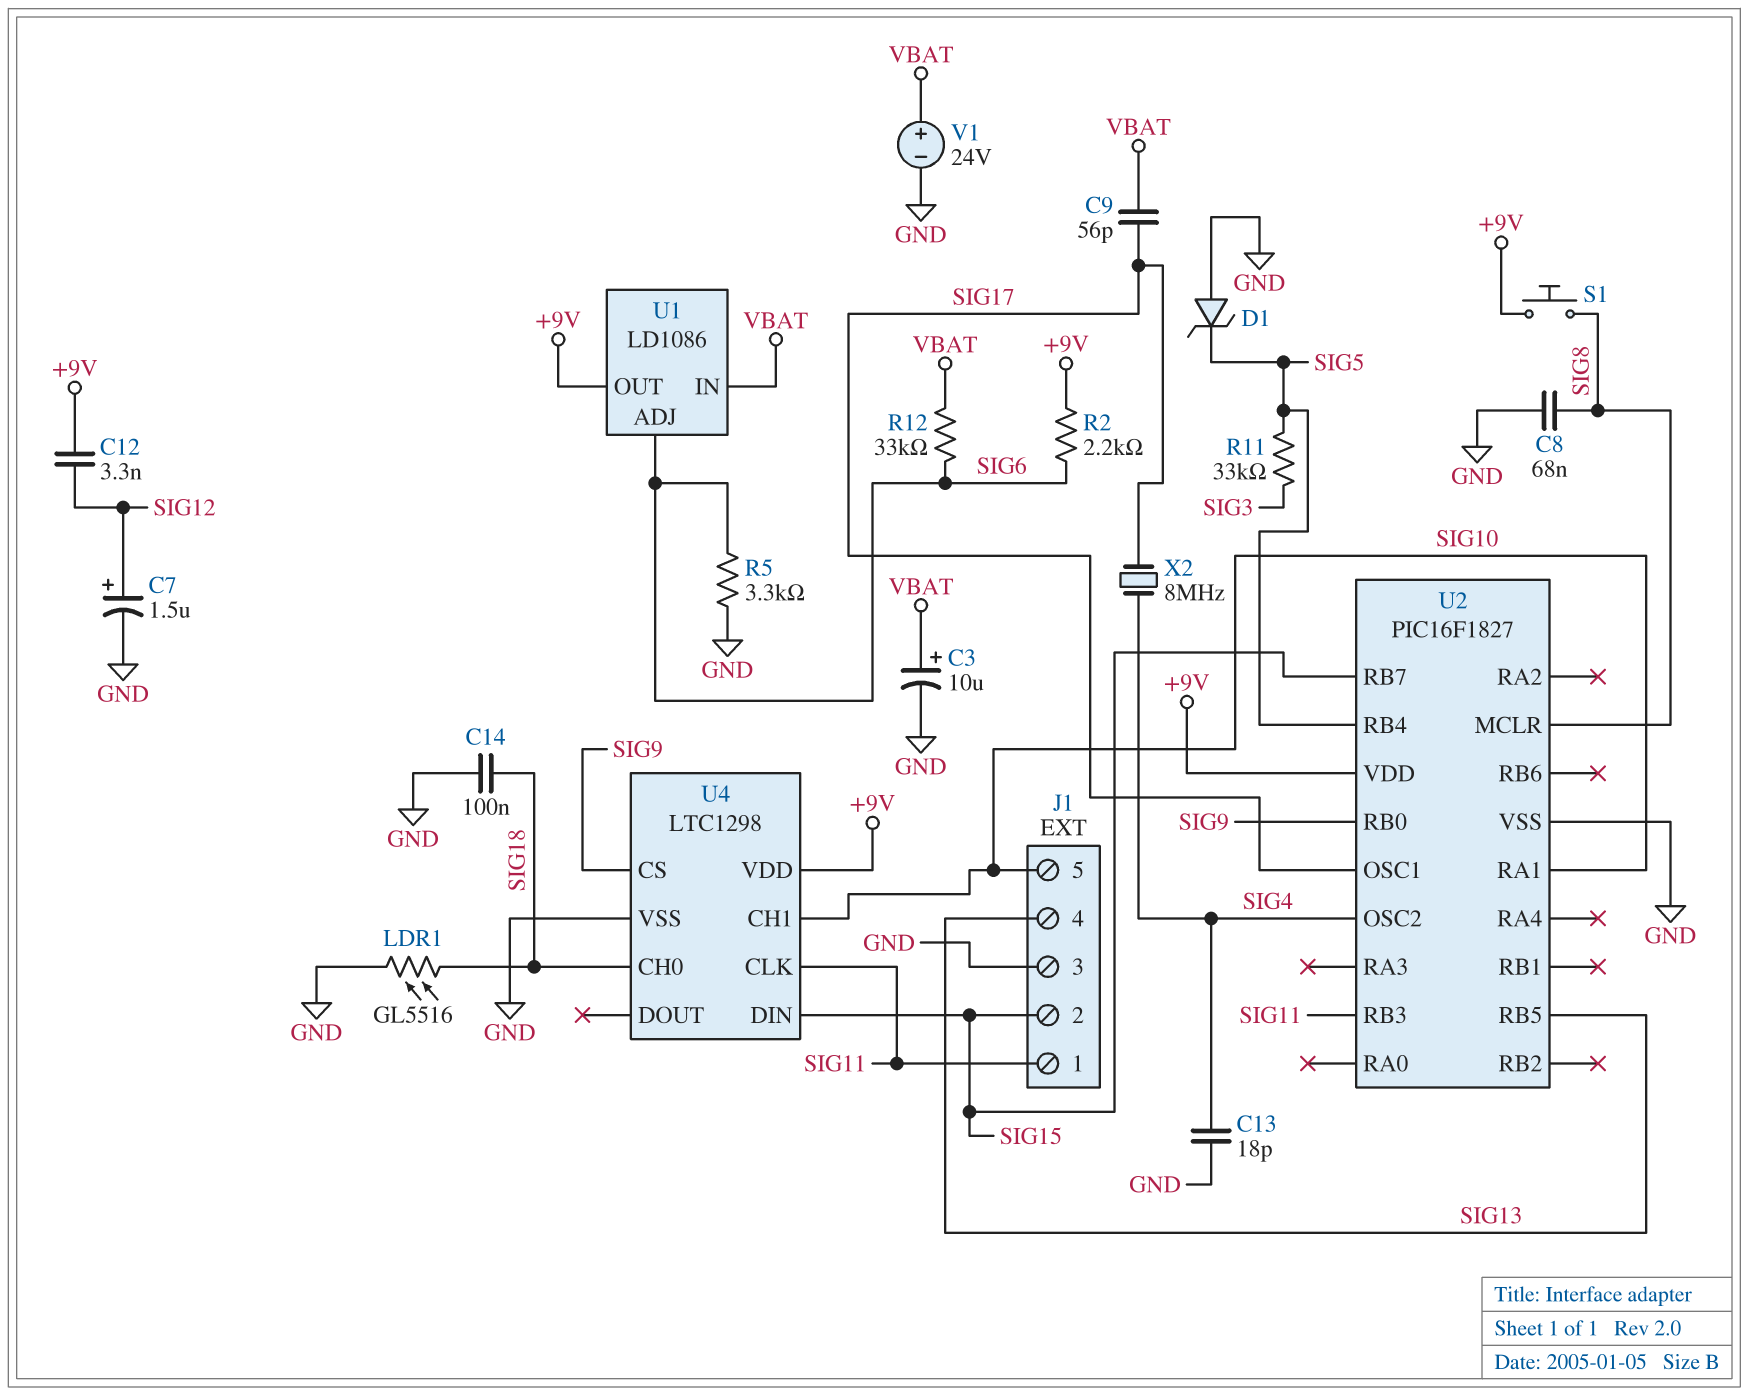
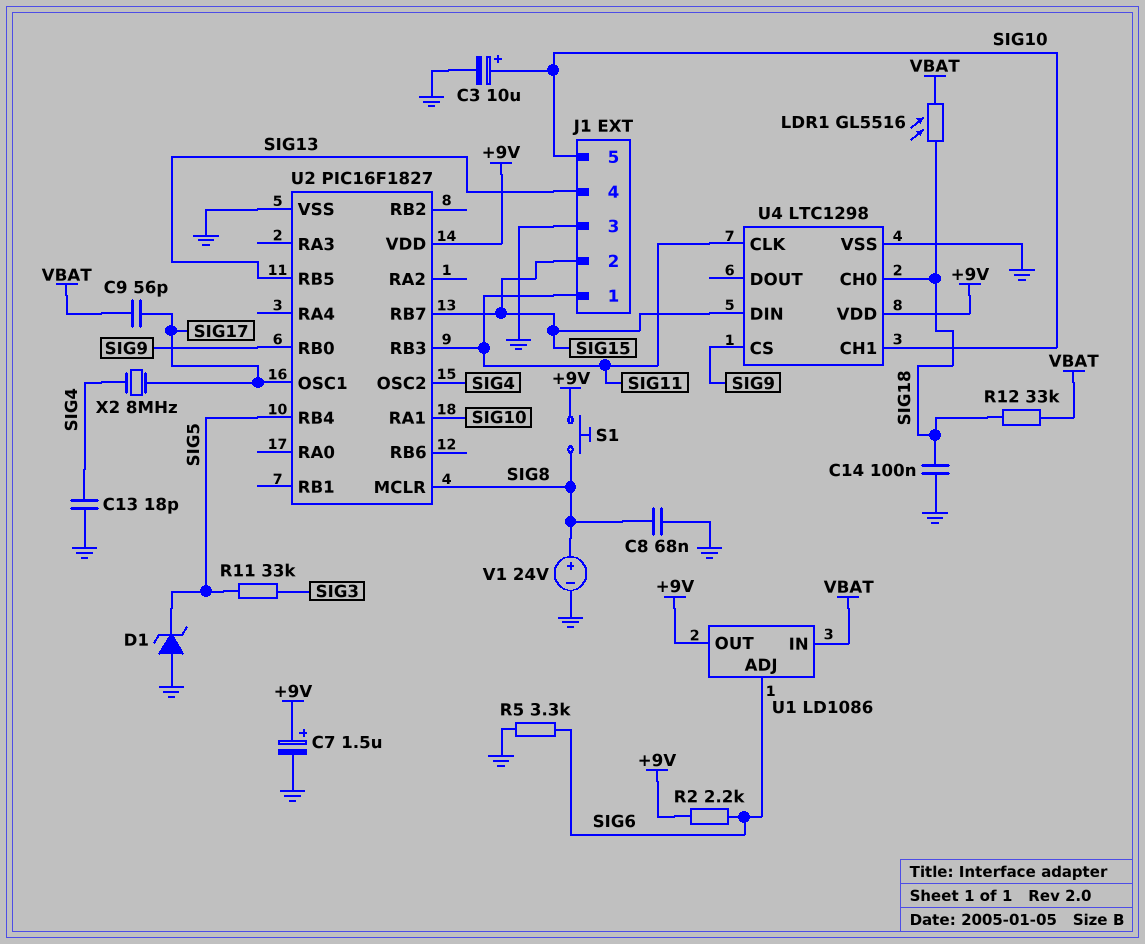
C3: 10uF (plus VBAT, minus GND) -> 10uF (plus SIG10, minus GND)
C7: 1.5uF (plus SIG12, minus GND) -> 1.5uF (plus +9V, minus GND)
C12: 3.3nF (+9V, SIG12) -> none
LDR1: GL5516 (GND, SIG18) -> GL5516 (SIG18, VBAT)
R12: 33k (SIG6, VBAT) -> 33k (SIG18, VBAT)
V1: 24V (plus VBAT, minus GND) -> 24V (plus SIG8, minus GND)

